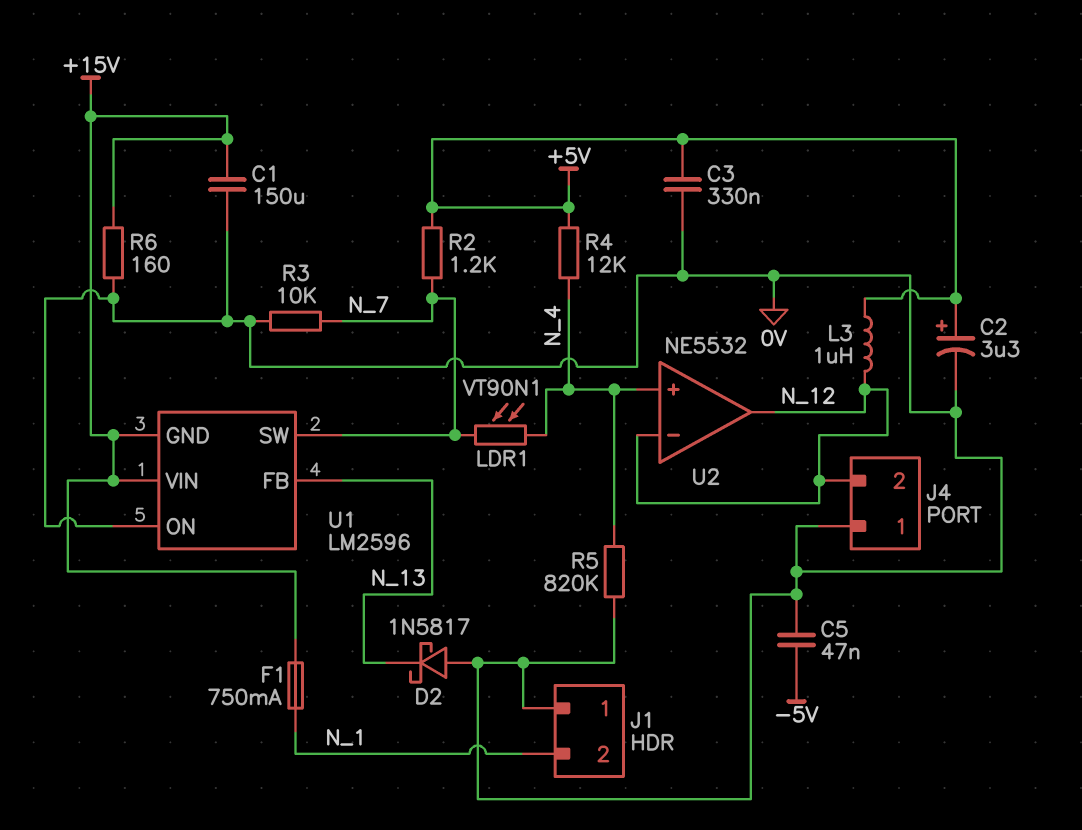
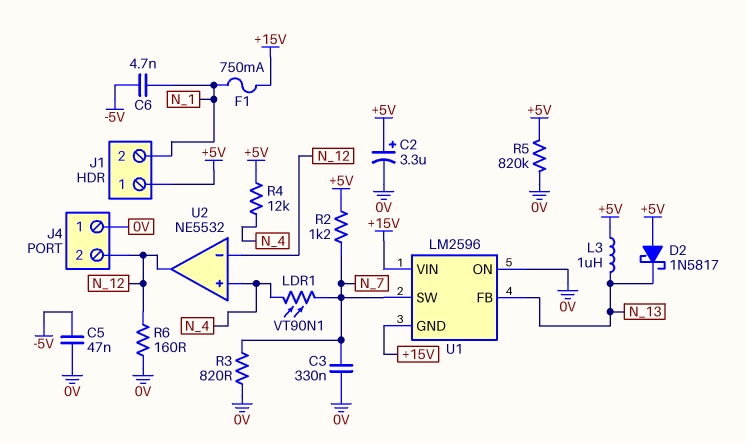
C1: 150uF (+15V, 0V) -> none
C3: 330nF (+5V, 0V) -> 330nF (0V, N_7)
C6: none -> 4.7nF (-5V, N_1)
D2: schottky 1N5817 (A 0V, K N_13) -> schottky 1N5817 (A +5V, K N_13)
J1 pin 1: 0V -> +5V
L3: 1uH (+5V, N_12) -> 1uH (+5V, N_13)
R3: 10k (0V, N_7) -> 820 (0V, N_7)
R5: 820k (0V, N_4) -> 820k (+5V, 0V)
R6: 160 (+15V, 0V) -> 160 (0V, N_12)

